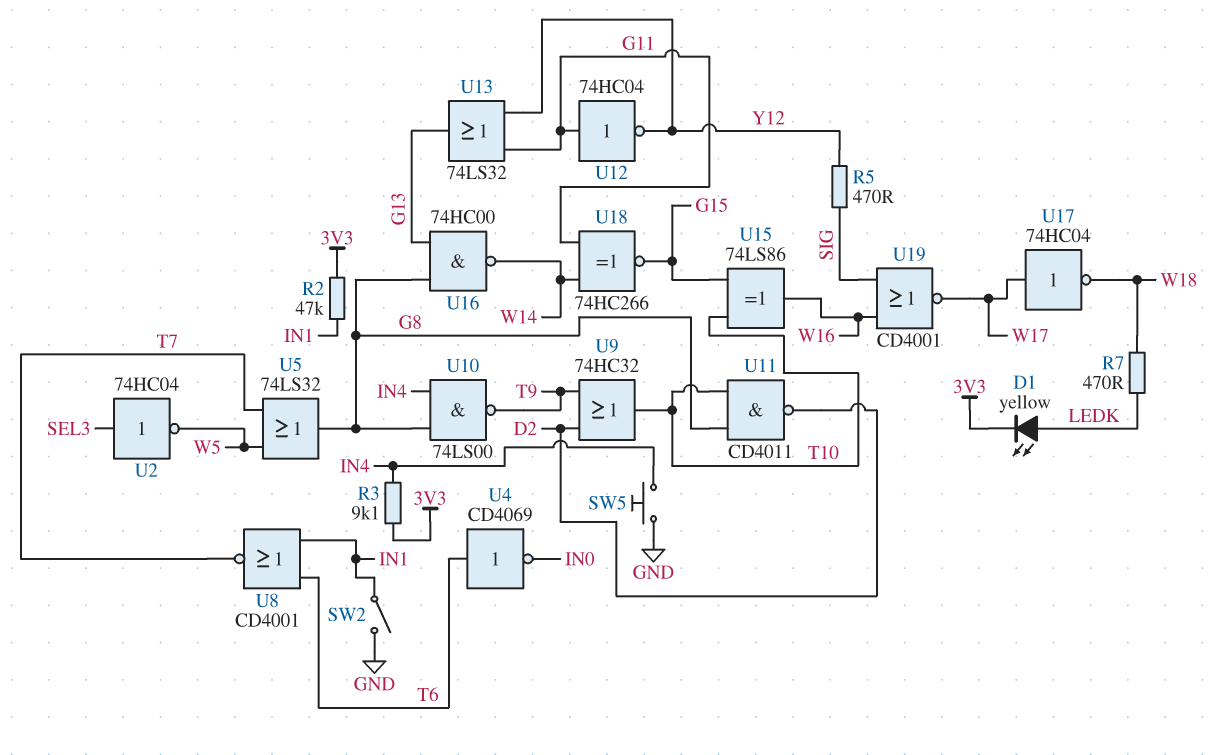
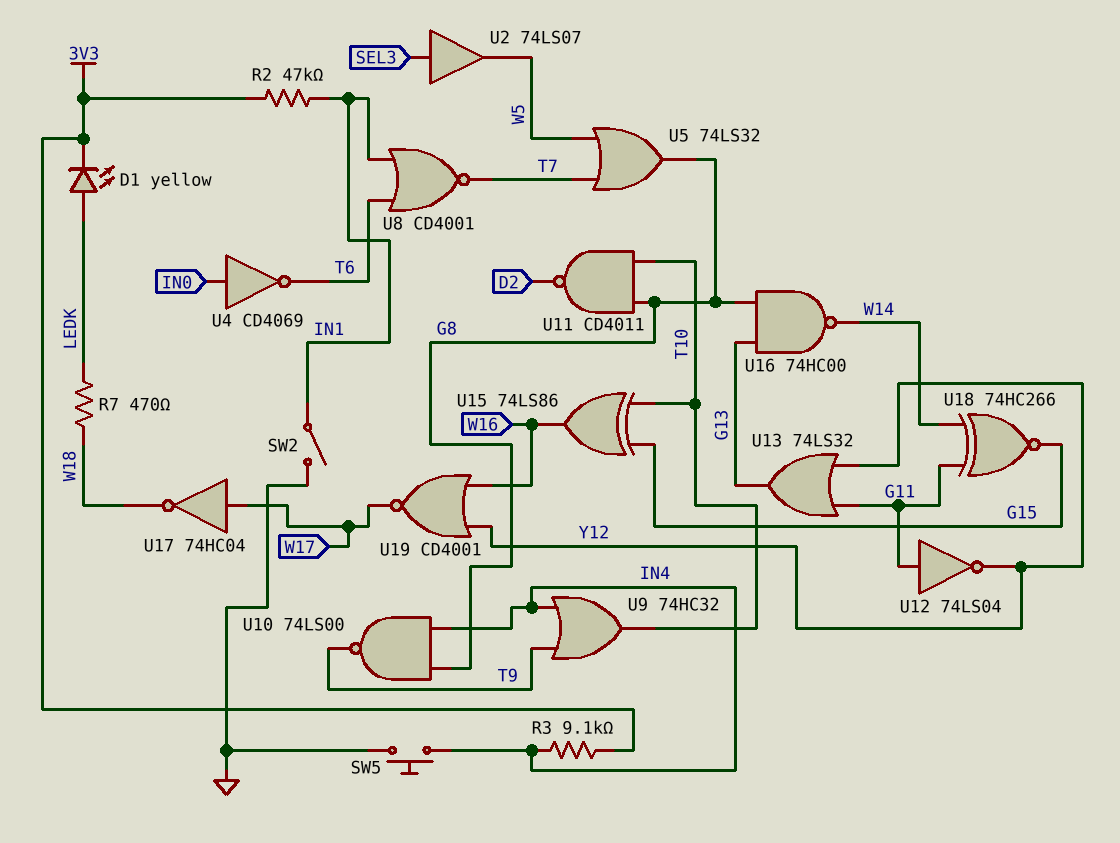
R5: 470 (SIG, Y12) -> none
U2: NOT 74HC04 (in SEL3, out W5) -> buffer 74LS07 (in SEL3, out W5)
U4: NOT CD4069 (in T6, out IN0) -> NOT CD4069 (in IN0, out T6)
U9: OR 74HC32 (in D2, in T9, out T10) -> OR 74HC32 (in IN4, in T9, out T10)
U12: NOT 74HC04 (in G11, out Y12) -> NOT 74LS04 (in G11, out Y12)
U19: NOR CD4001 (in SIG, in W16, out W17) -> NOR CD4001 (in W16, in Y12, out W17)

